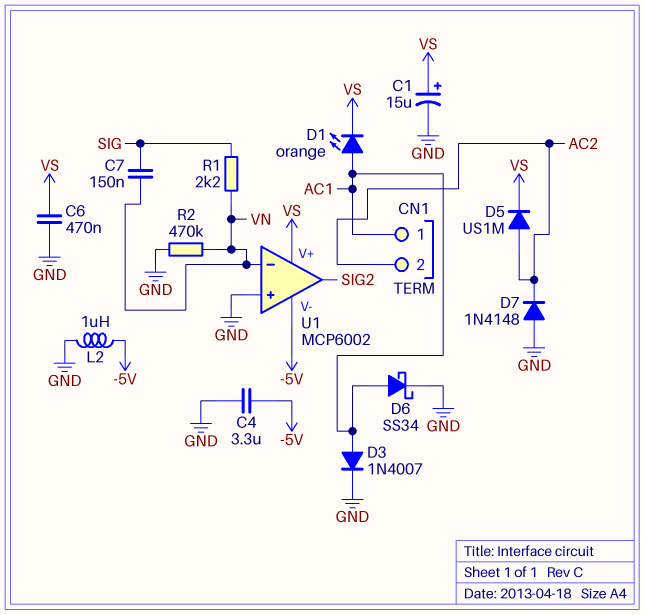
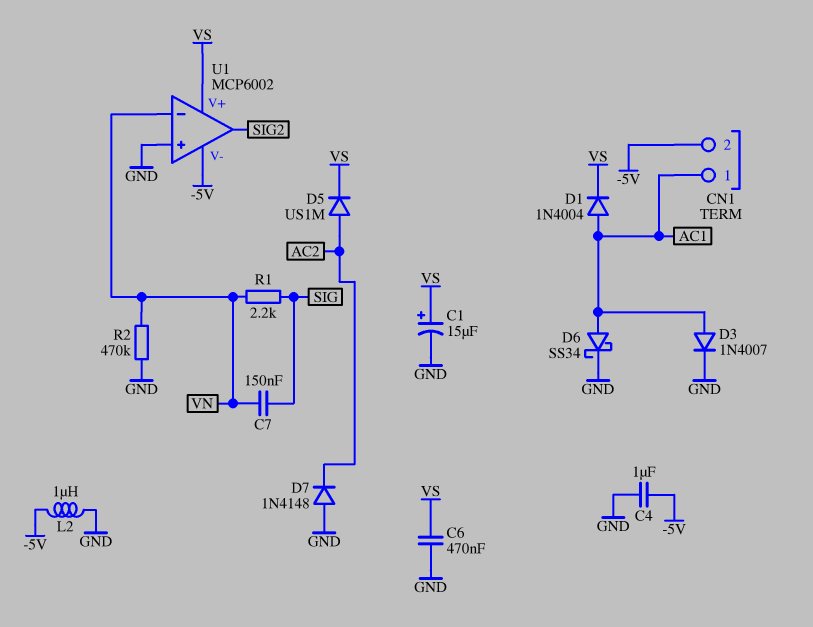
C4: 3.3uF (-5V, GND) -> 1uF (-5V, GND)
CN1 pin 2: AC2 -> -5V
D1: LED orange (A AC1, K VS) -> diode 1N4004 (A AC1, K VS)

